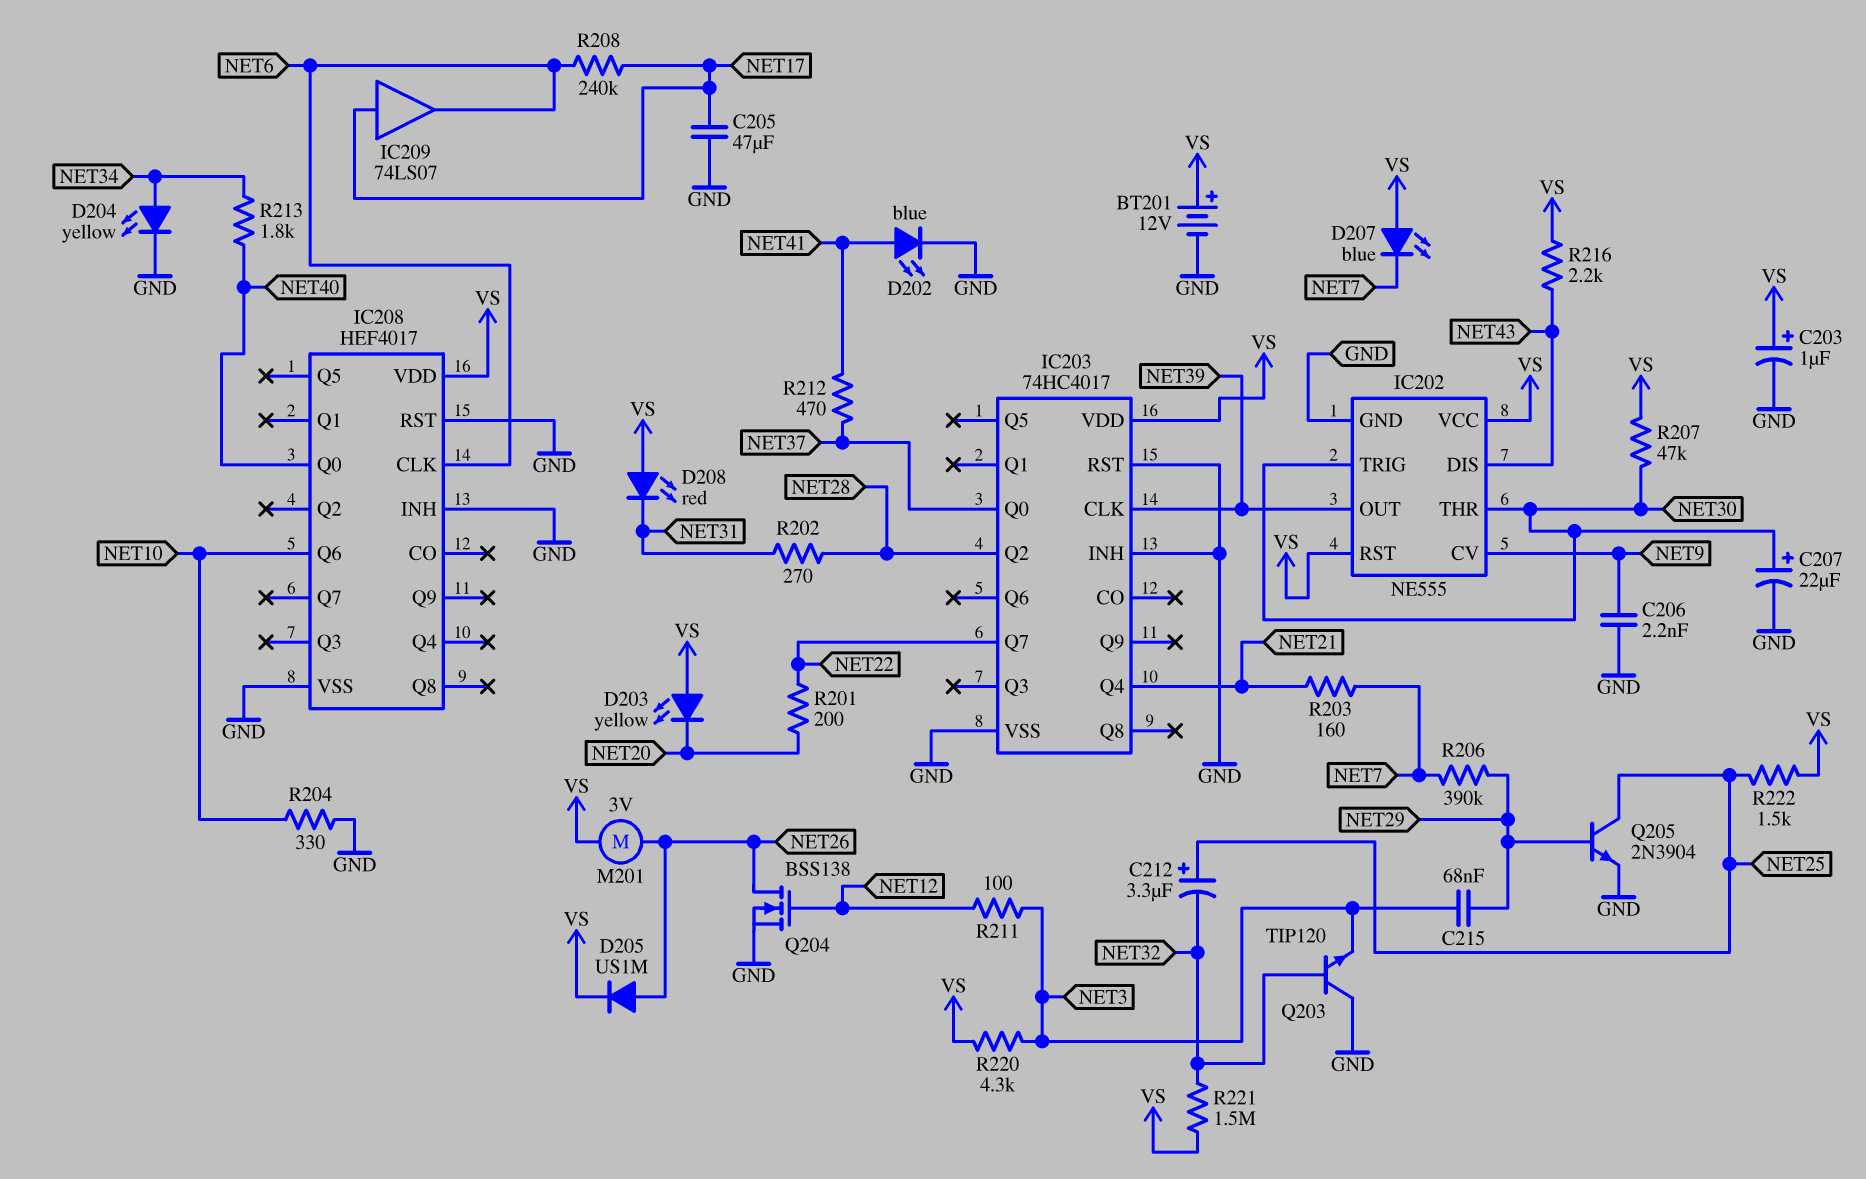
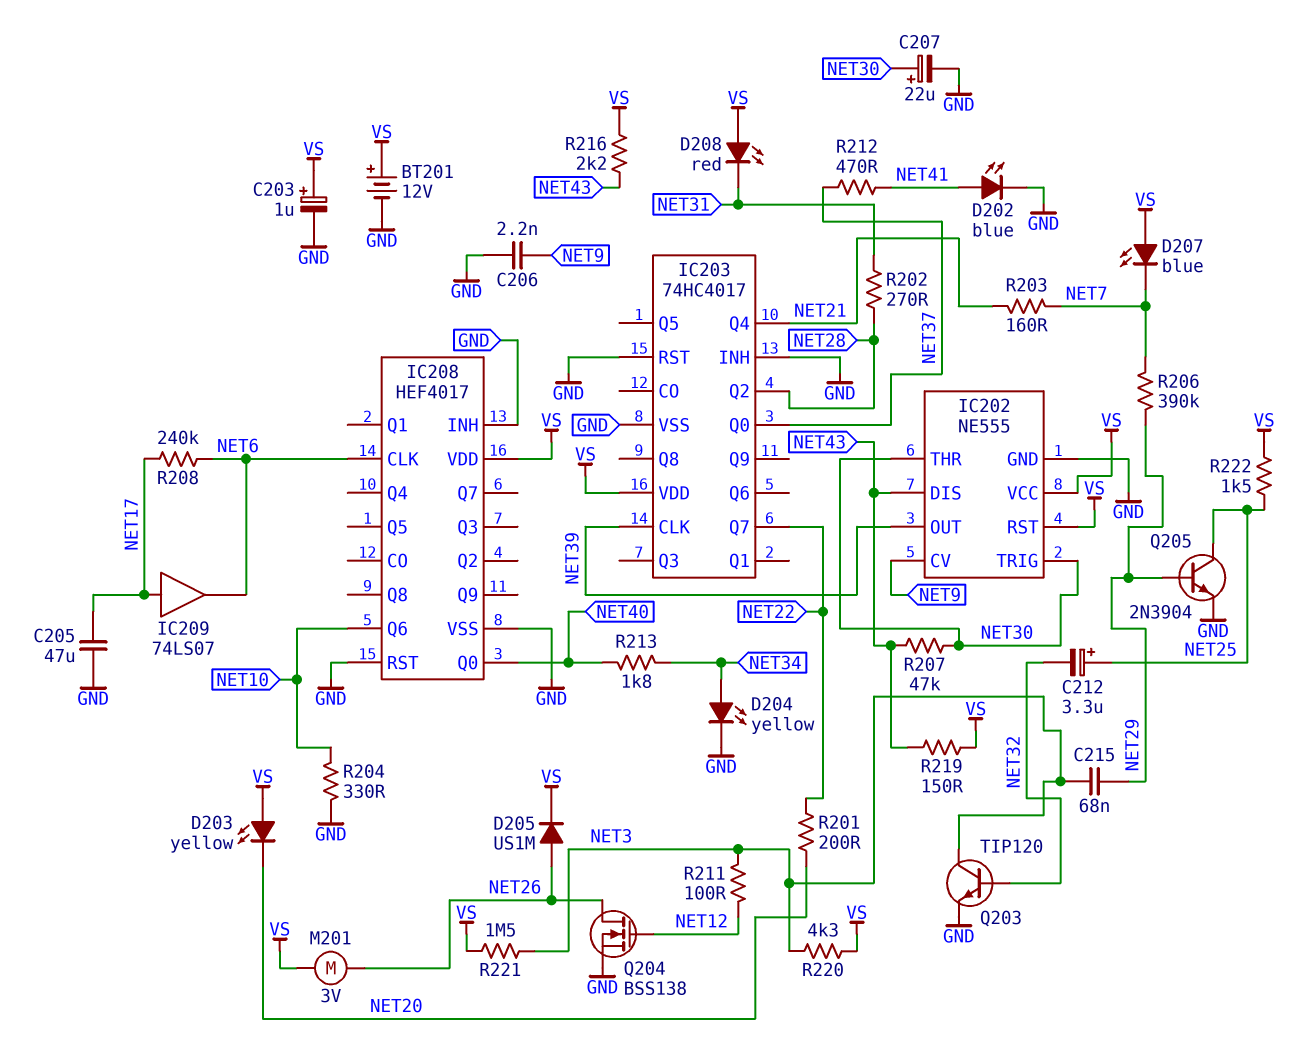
Q203: NPN TIP120 (B NET32, C GND, E NET3) -> NPN TIP120 (B NET32, C NET3, E GND)
R207: 47k (NET30, VS) -> 47k (NET30, NET43)
R219: none -> 150 (NET43, VS)
R221: 1.5M (NET32, VS) -> 1.5M (NET3, VS)

